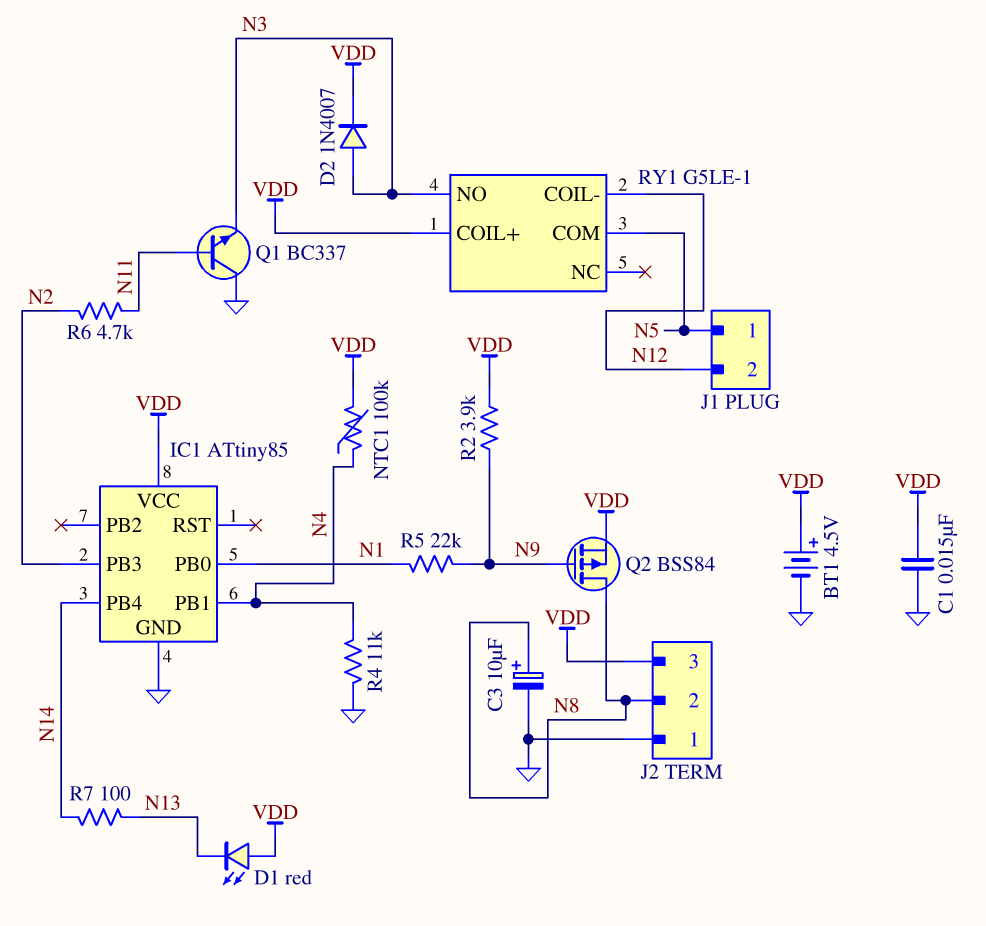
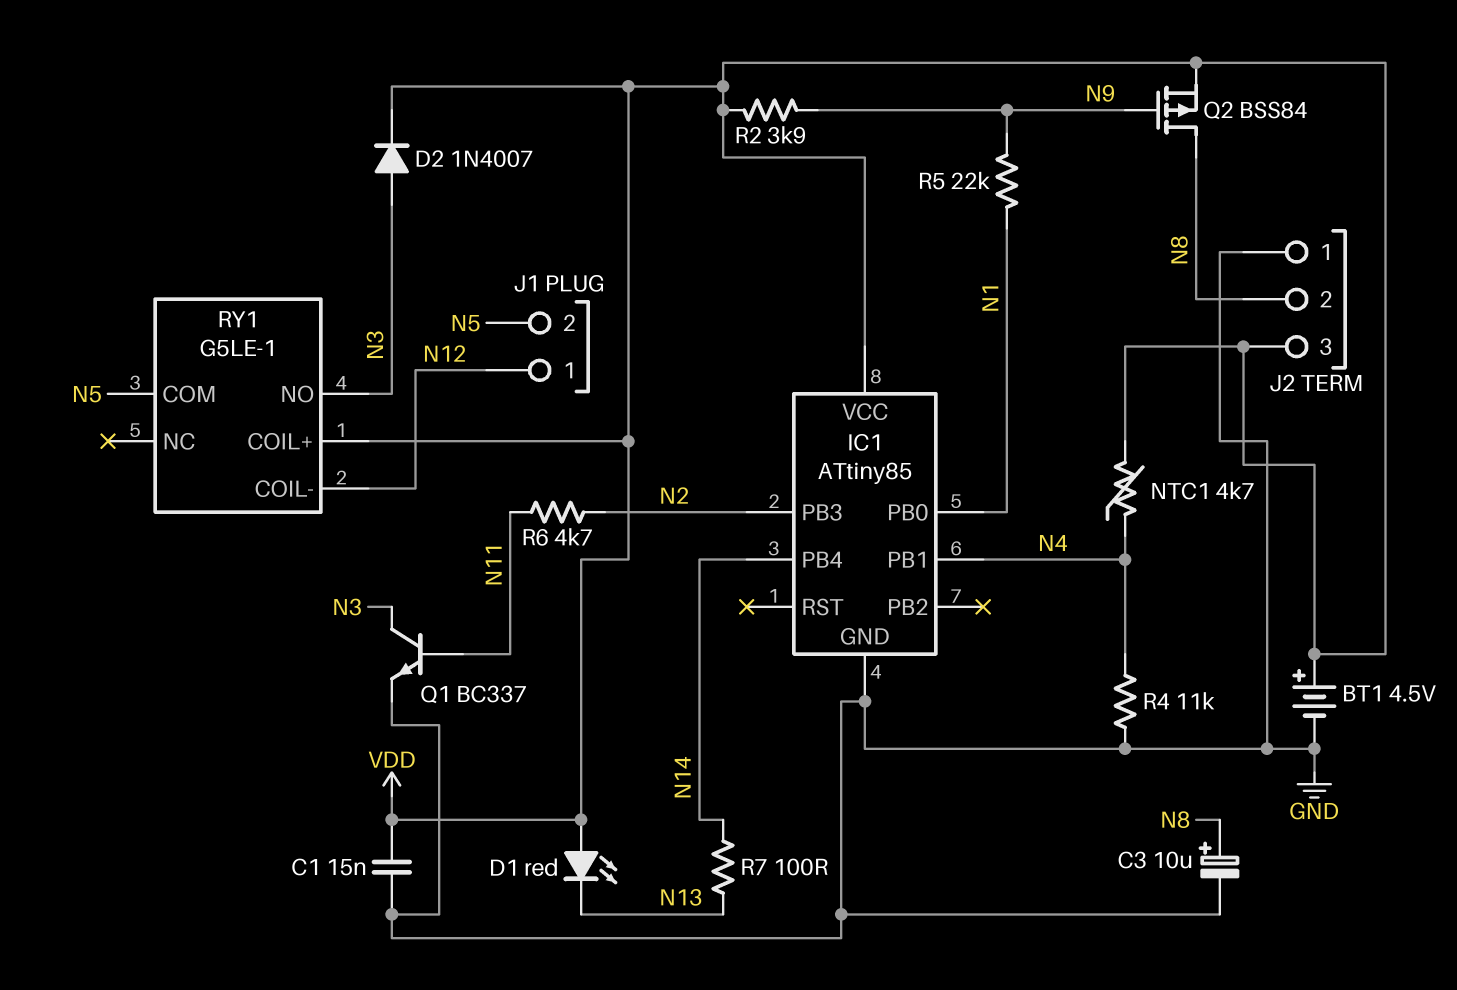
J1 pin 1: N5 -> N12
J1 pin 2: N12 -> N5
NTC1: 100k (N4, VDD) -> 4.7k (N4, VDD)
Q1: NPN BC337 (B N11, C GND, E N3) -> NPN BC337 (B N11, C N3, E GND)

